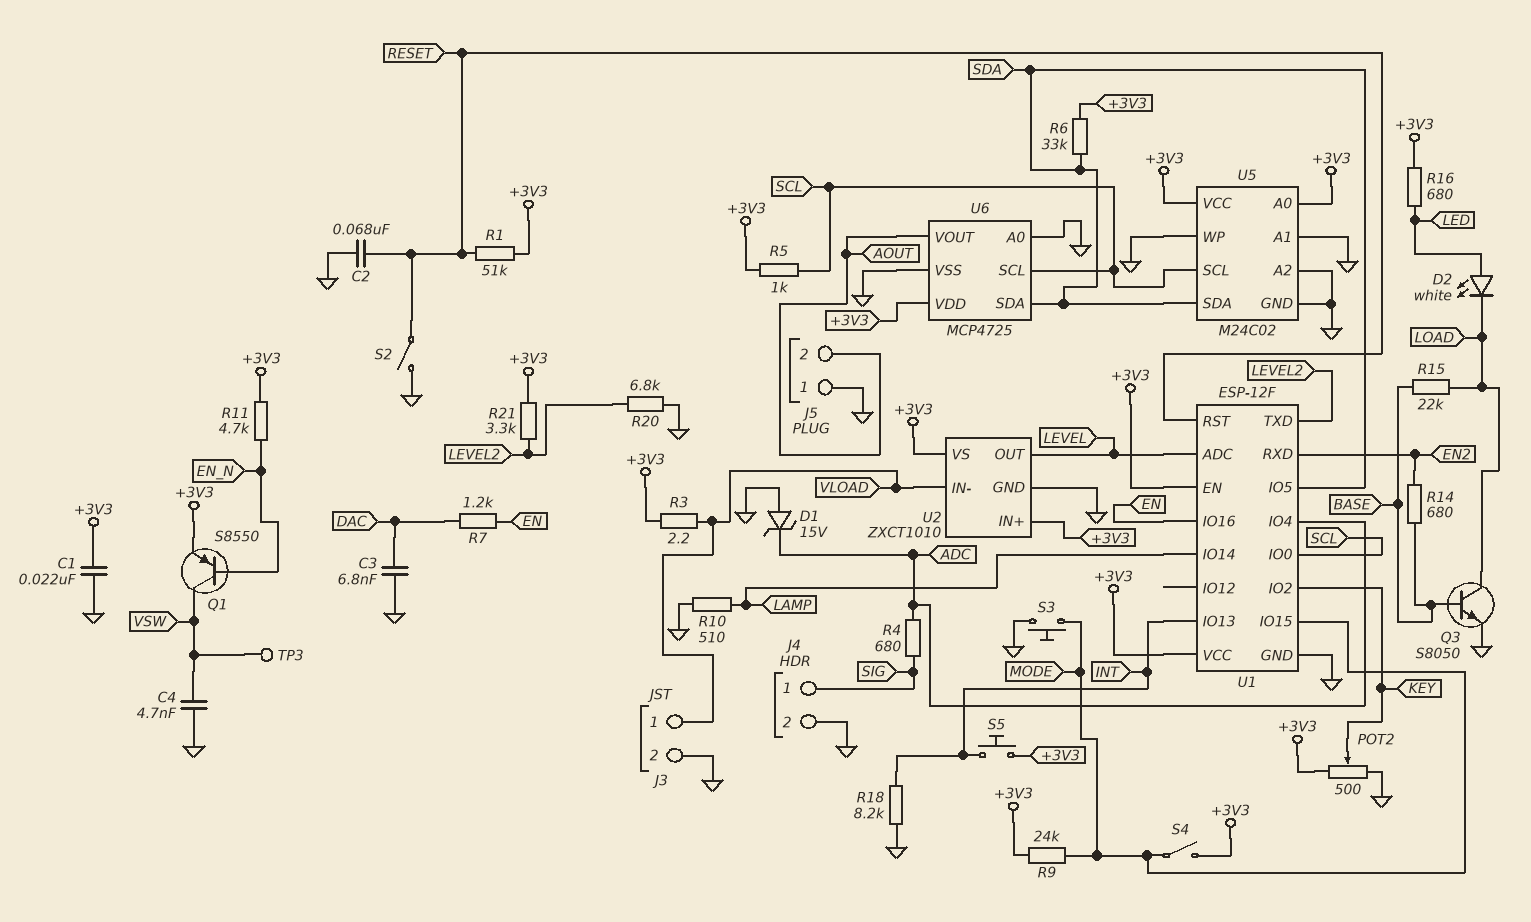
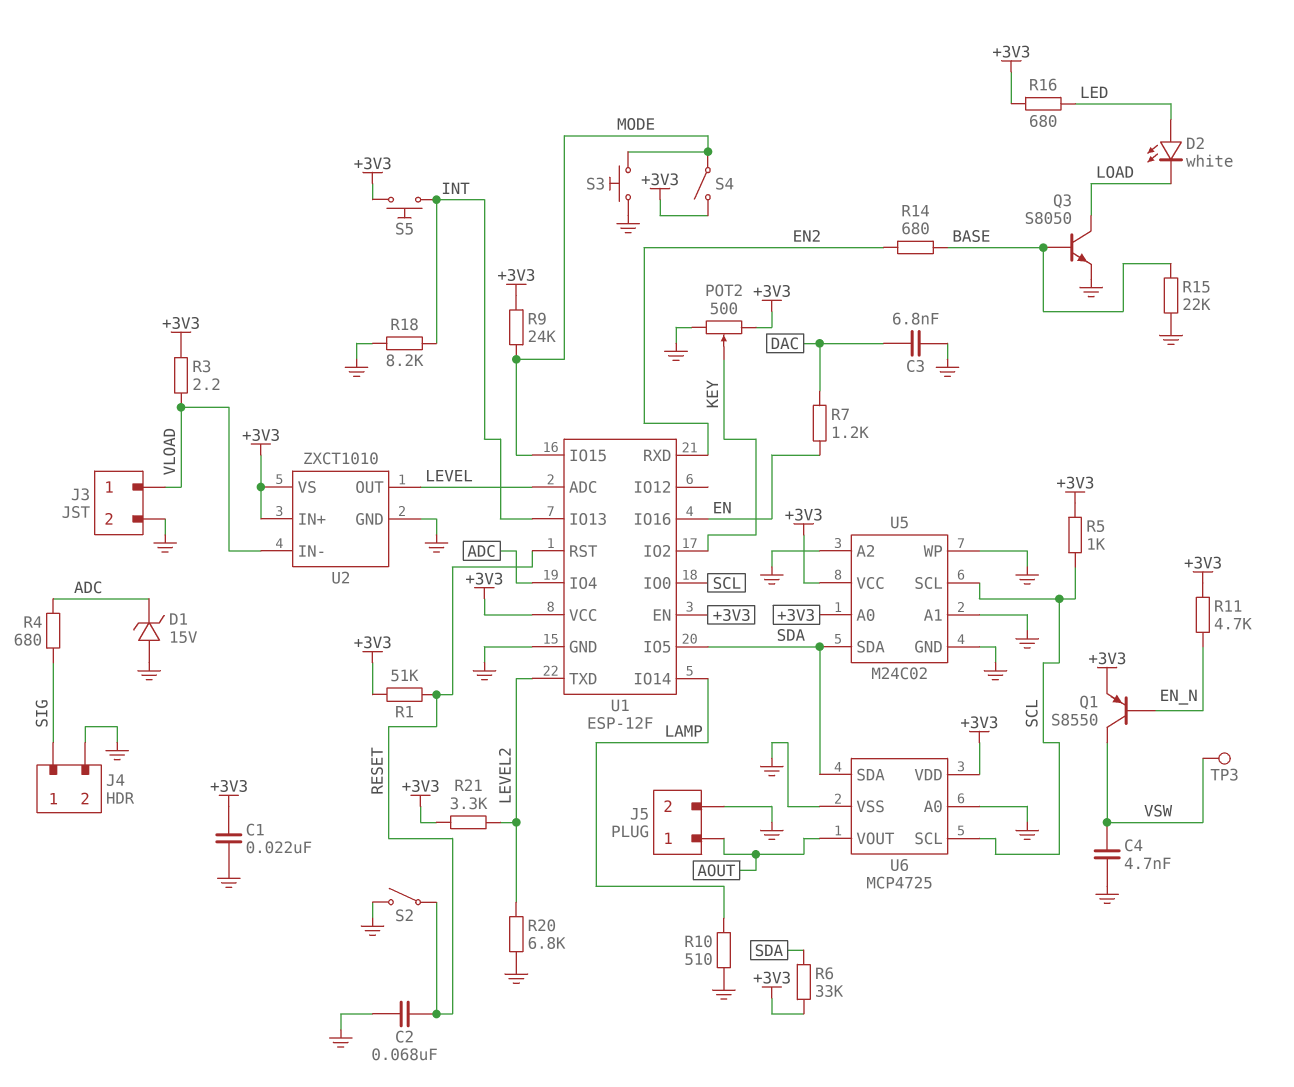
J5 pin 1: GND -> AOUT
J5 pin 2: AOUT -> GND
R15: 22k (BASE, LOAD) -> 22k (BASE, GND)

